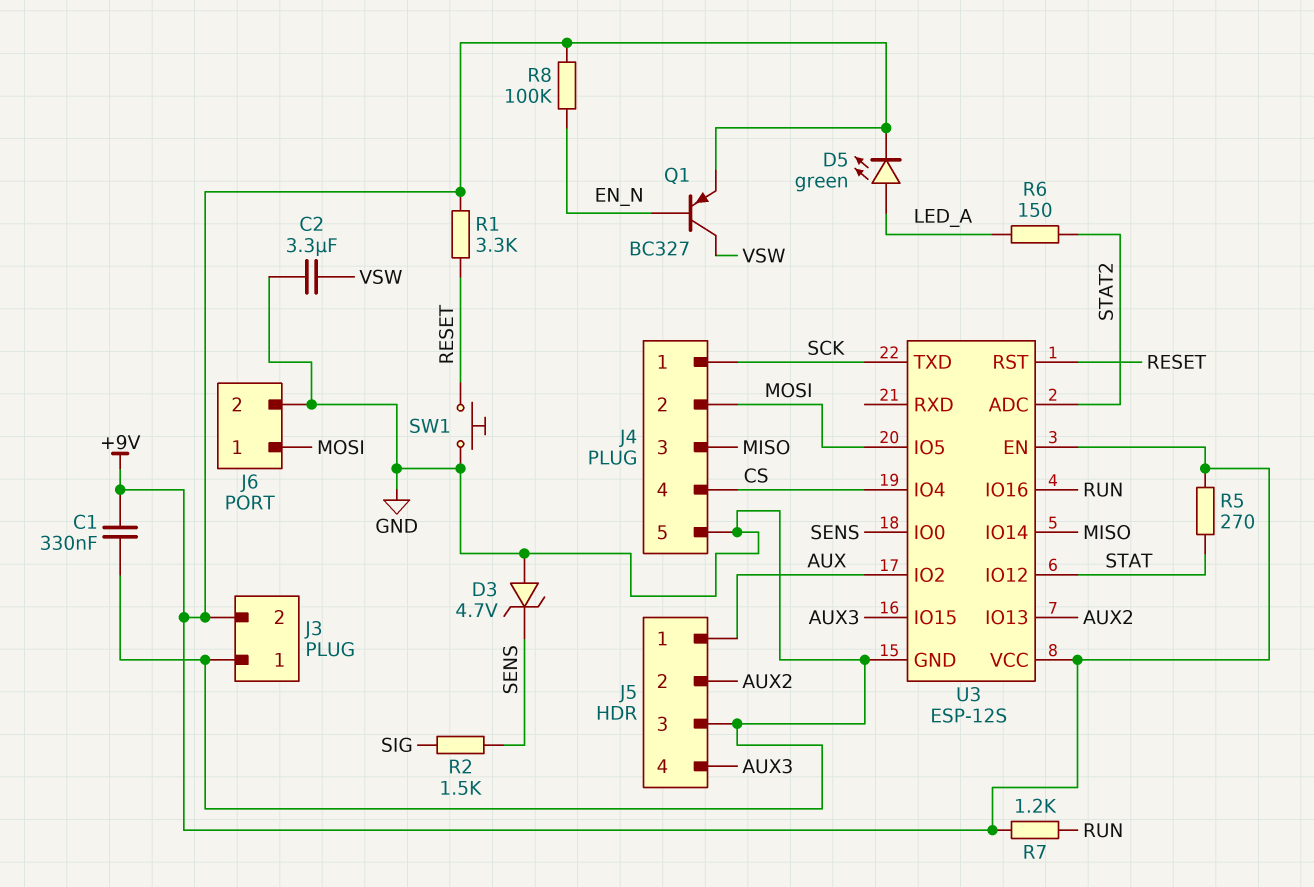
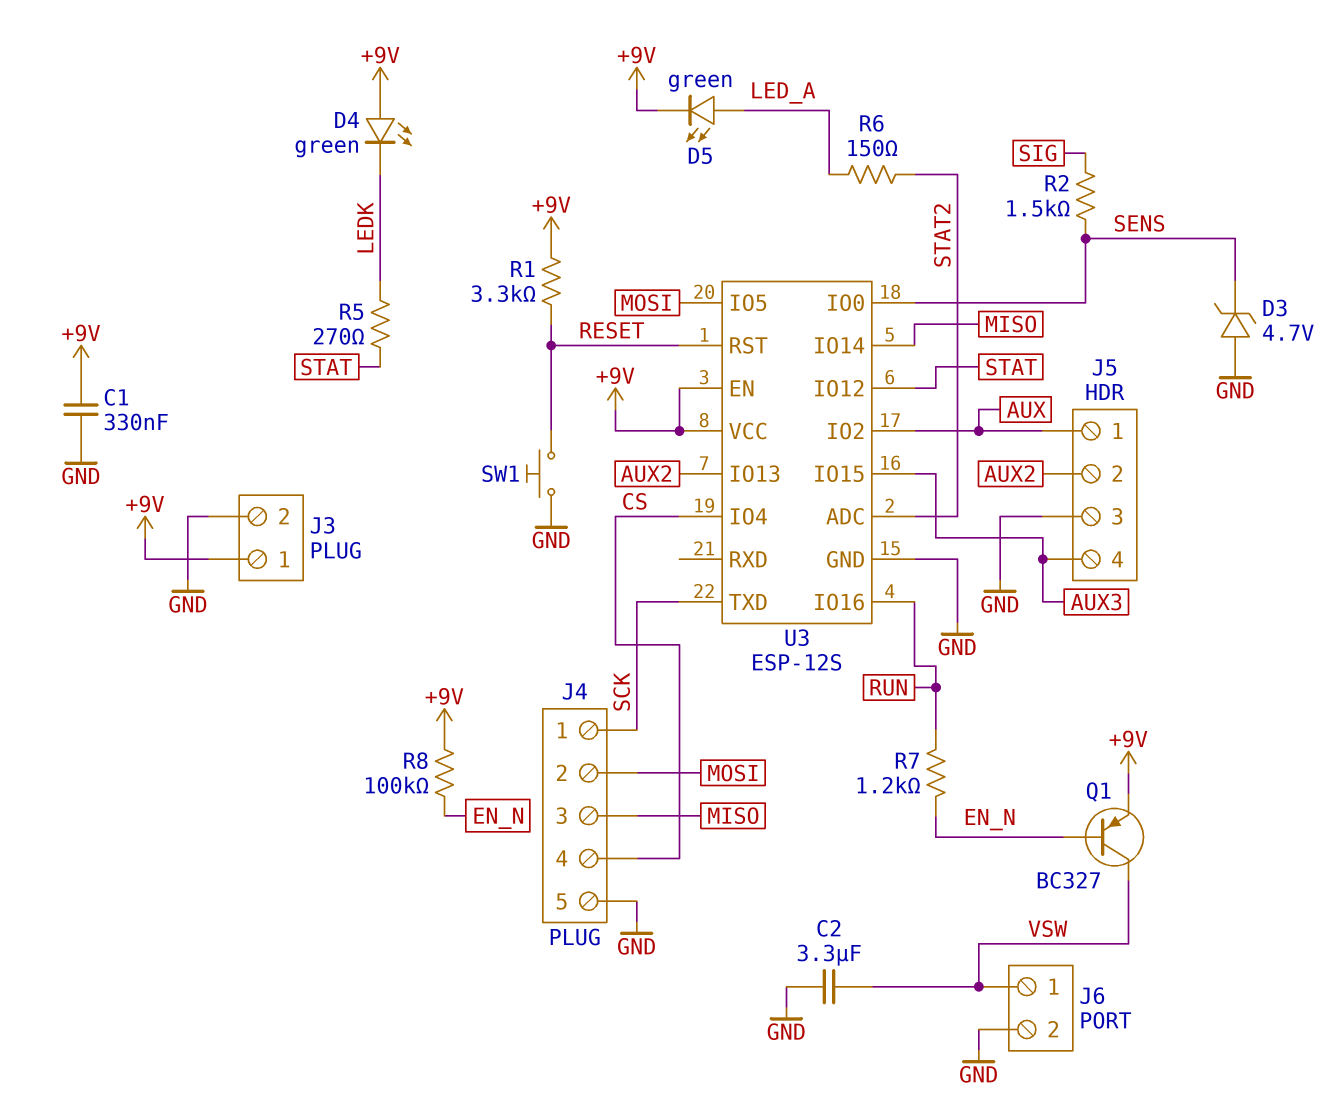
D4: none -> LED green (A +9V, K LEDK)
J3 pin 1: GND -> +9V
J3 pin 2: +9V -> GND
J6 pin 1: MOSI -> VSW
R5: 270 (+9V, STAT) -> 270 (LEDK, STAT)
R7: 1.2k (+9V, RUN) -> 1.2k (EN_N, RUN)

